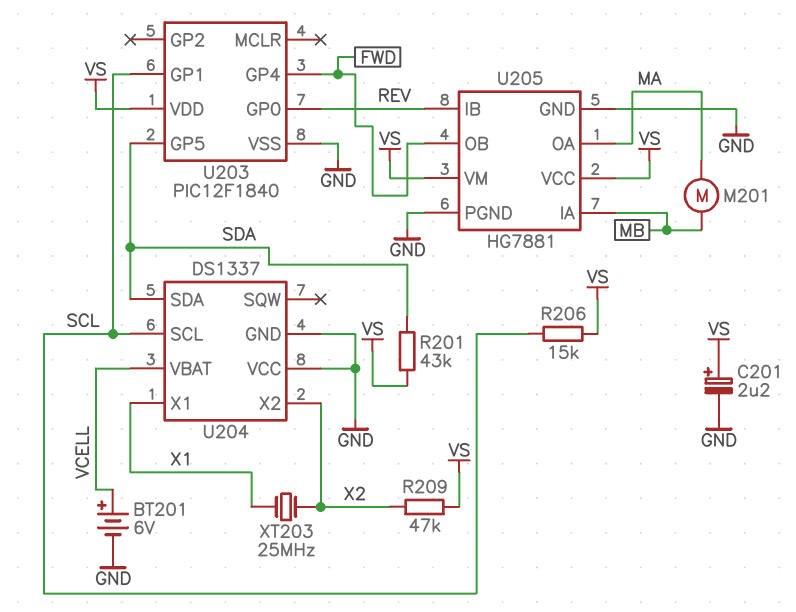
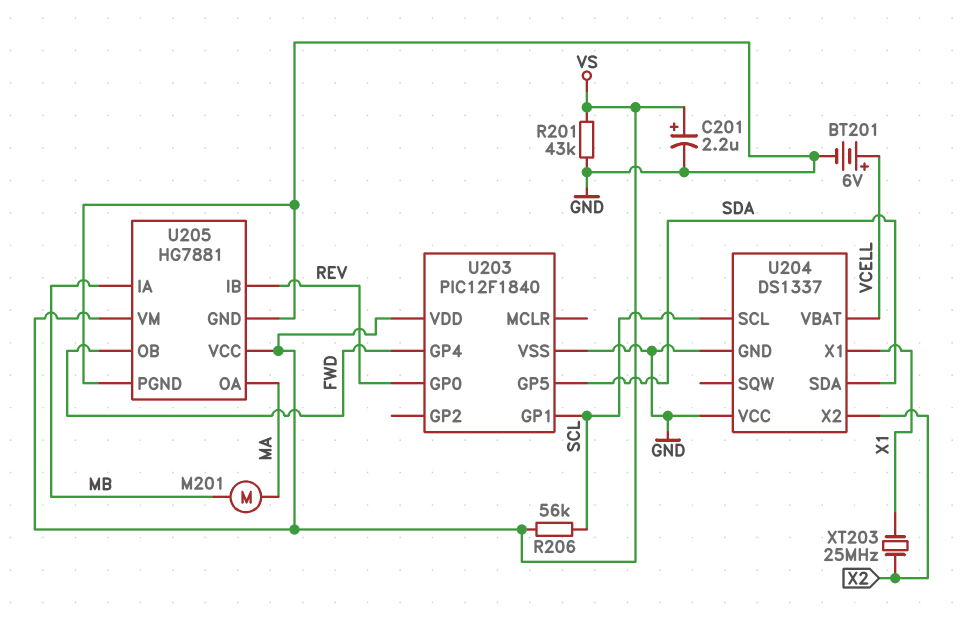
R201: 43k (SDA, VS) -> 43k (GND, VS)
R206: 15k (SCL, VS) -> 56k (SCL, VS)
R209: 47k (VS, X2) -> none

